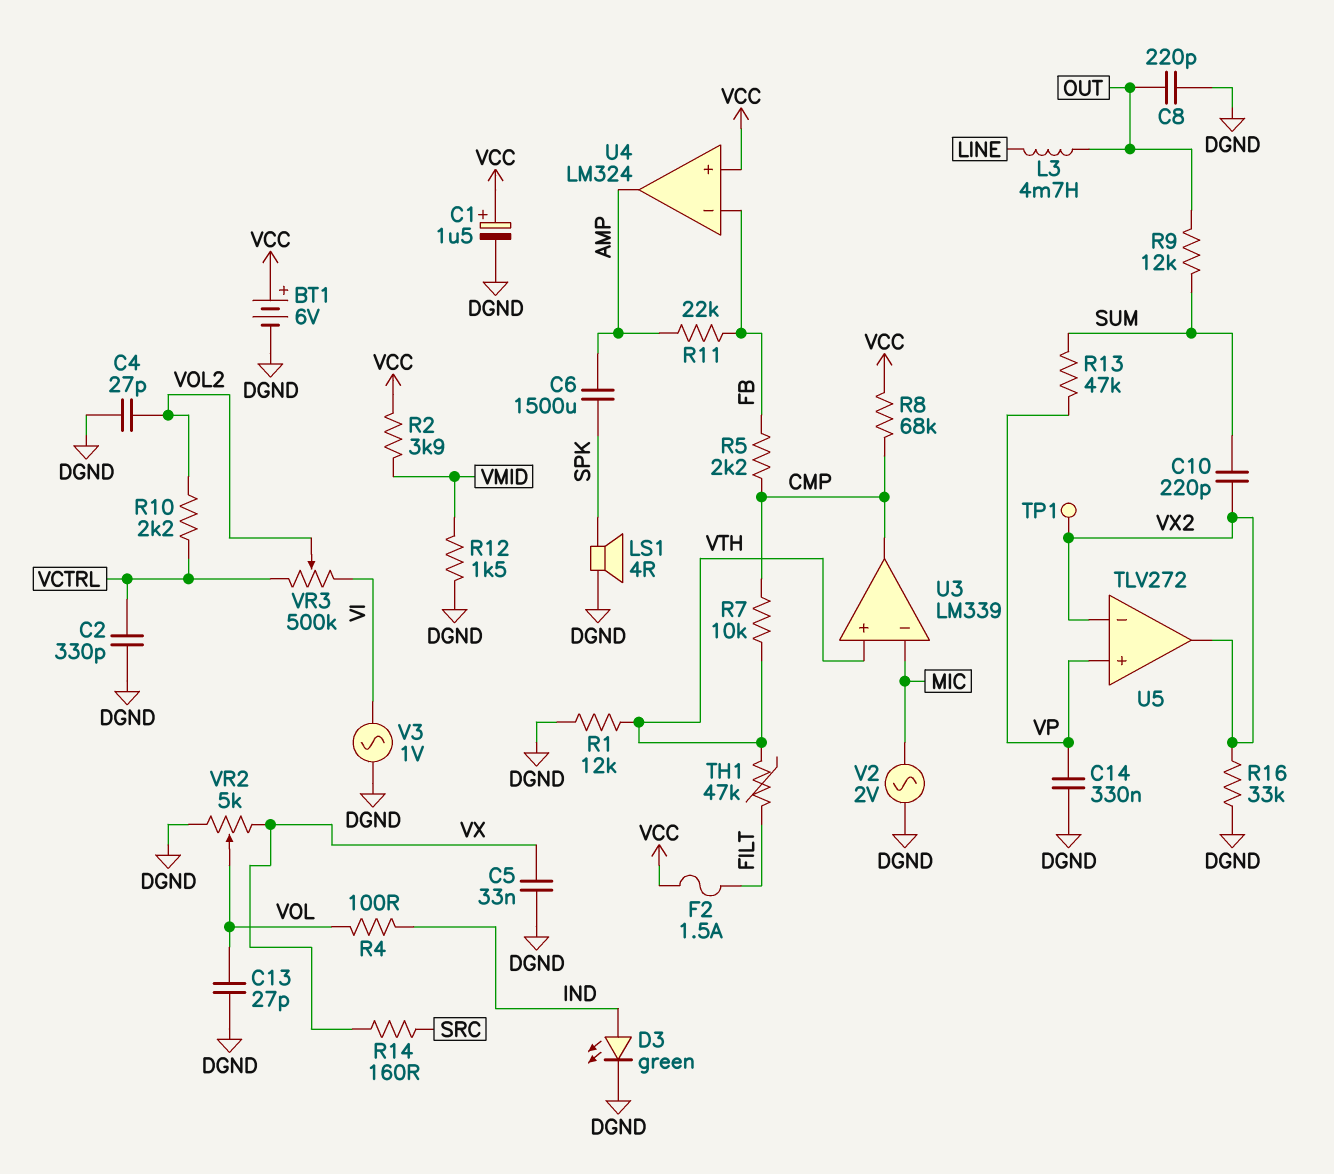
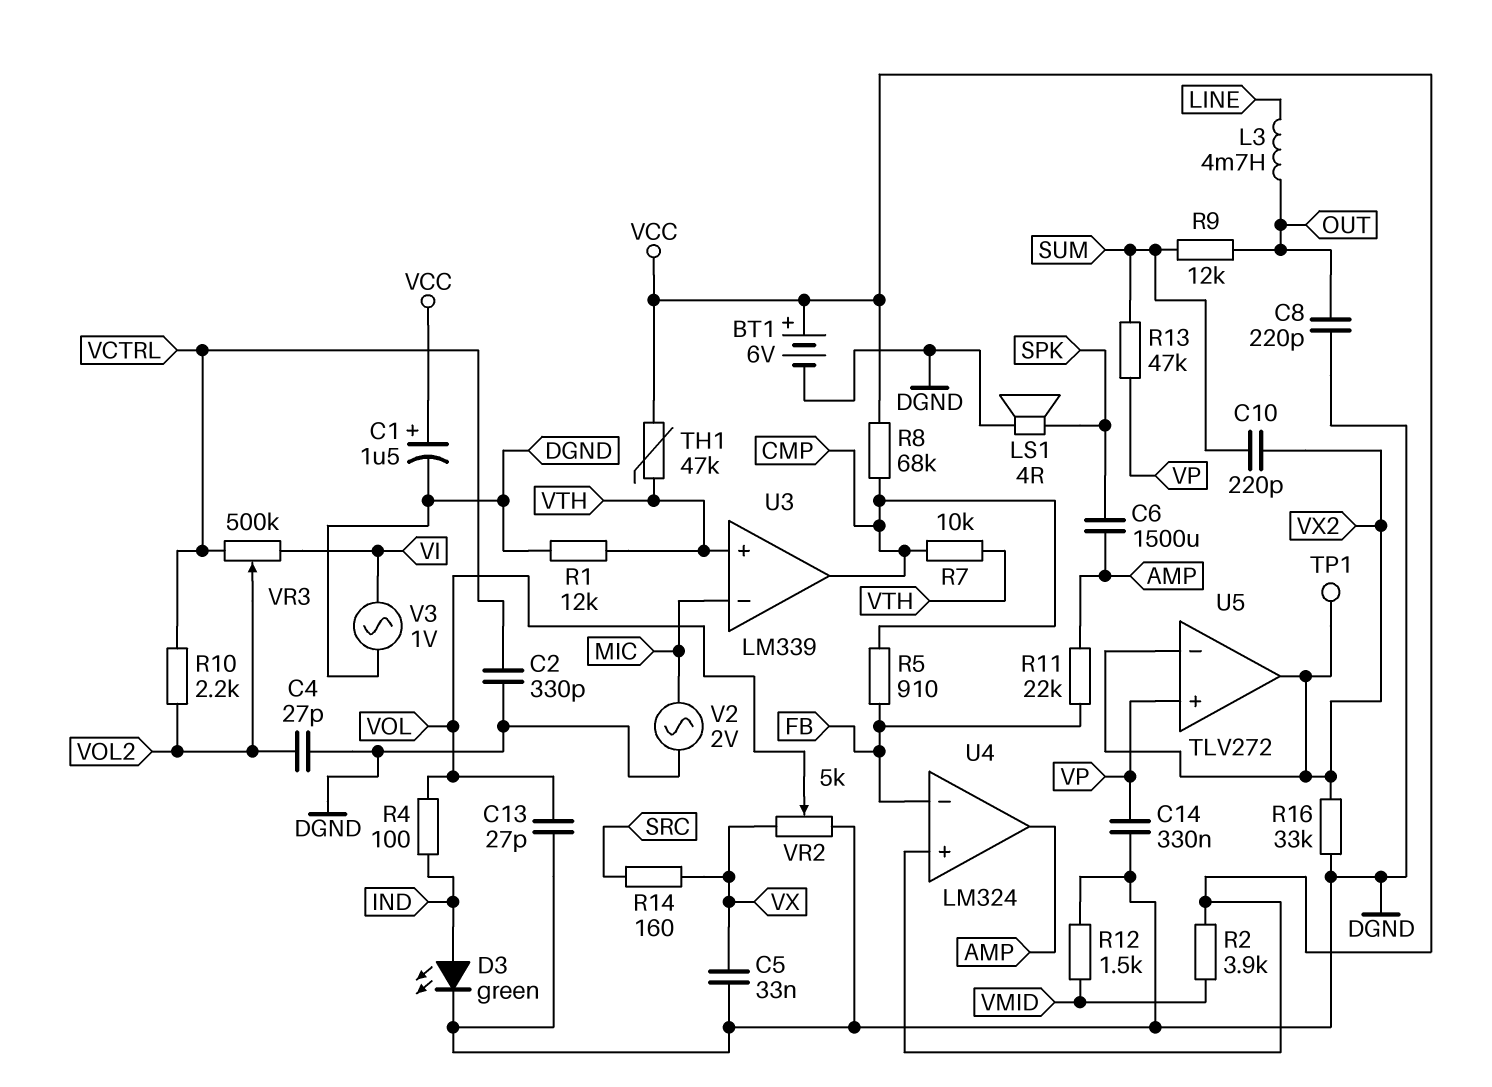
F2: 1.5A (FILT, VCC) -> none
R5: 2.2k (CMP, FB) -> 910 (CMP, FB)
TH1: 47k (FILT, VTH) -> 47k (VCC, VTH)

